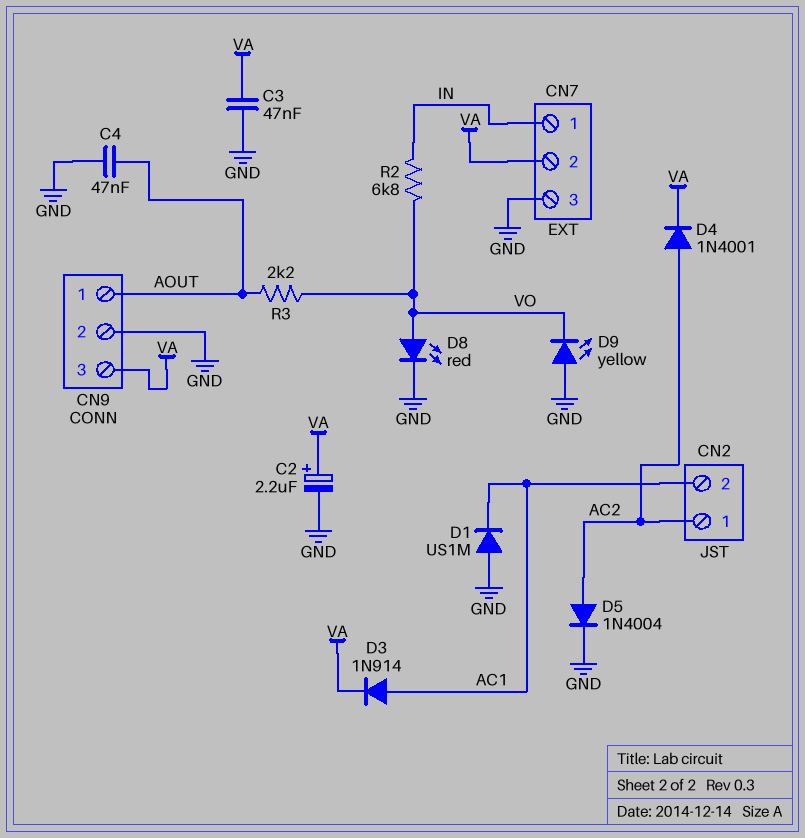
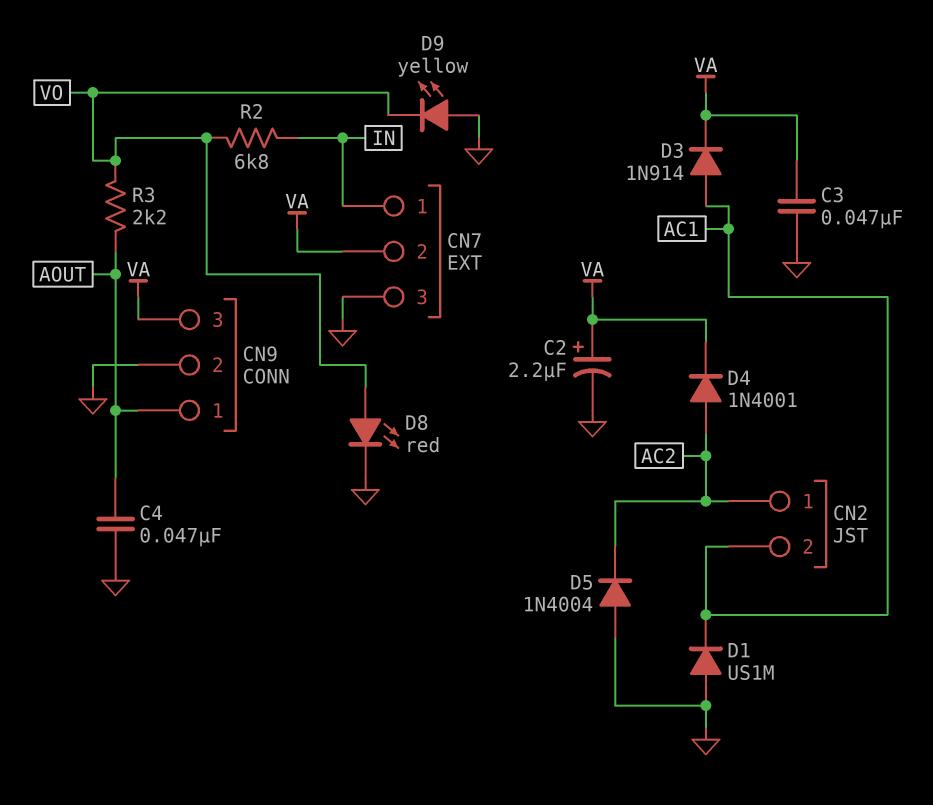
D5: diode 1N4004 (A AC2, K GND) -> diode 1N4004 (A GND, K AC2)

